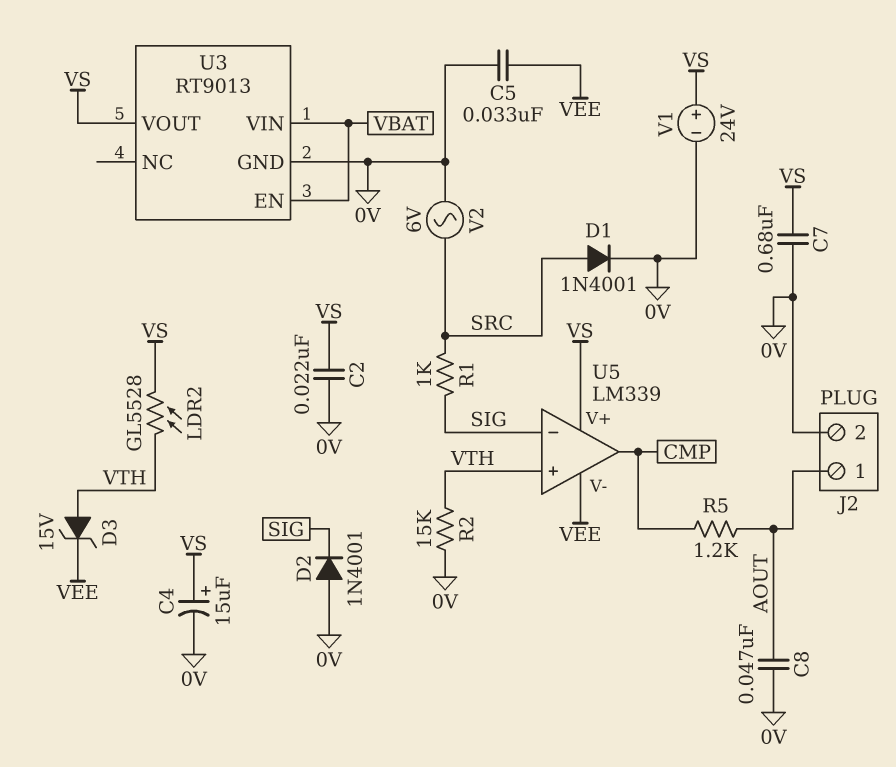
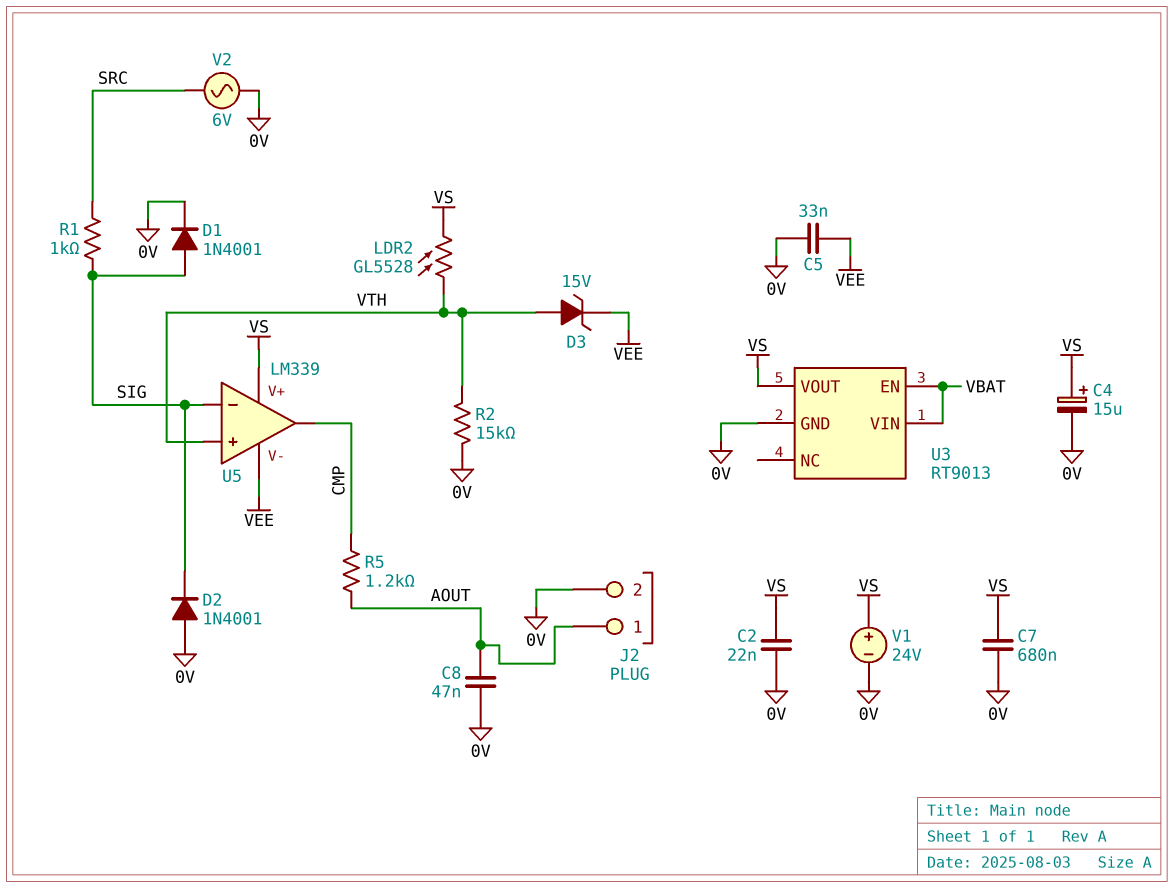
D1: diode 1N4001 (A SRC, K 0V) -> diode 1N4001 (A SIG, K 0V)

